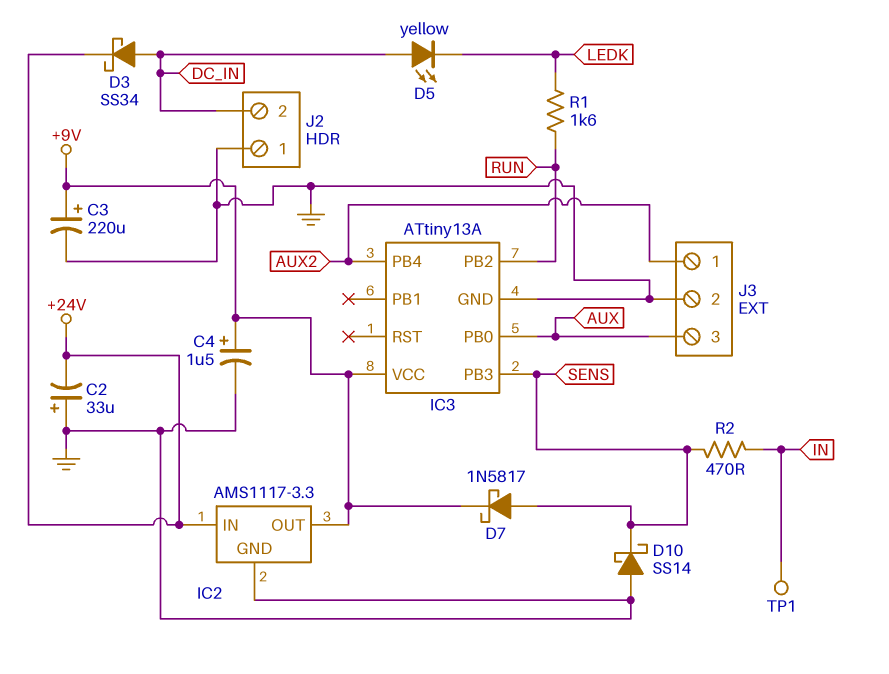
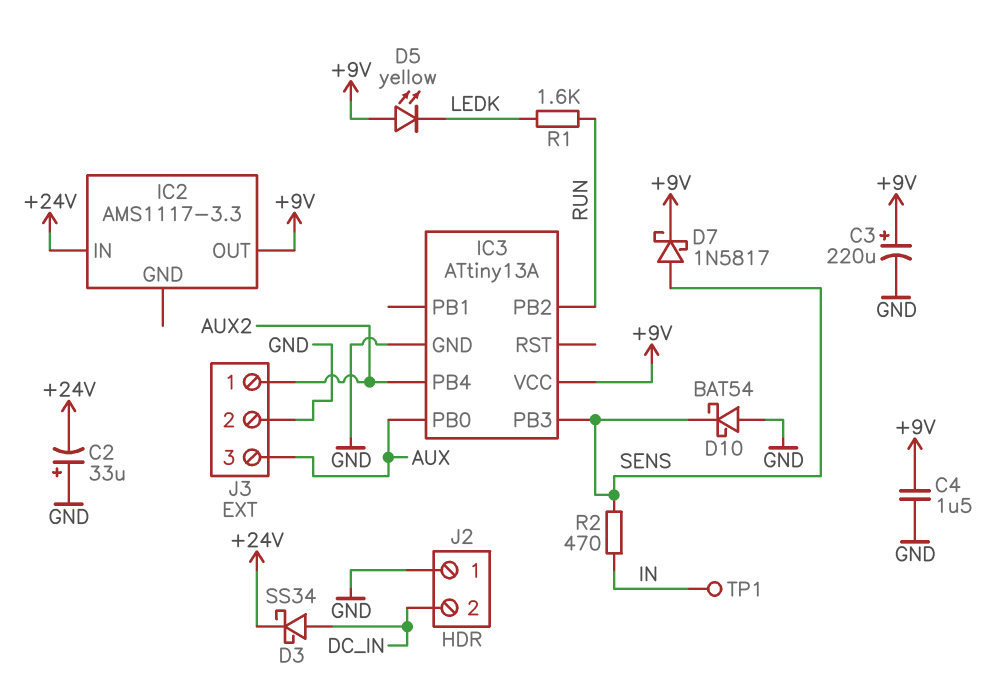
C4: 1.5uF (plus +9V, minus GND) -> 1.5uF (+9V, GND)
D5: LED yellow (A DC_IN, K LEDK) -> LED yellow (A +9V, K LEDK)
D10: schottky SS14 (A GND, K SENS) -> schottky BAT54 (A GND, K SENS)
IC2 pin GND: GND -> none

